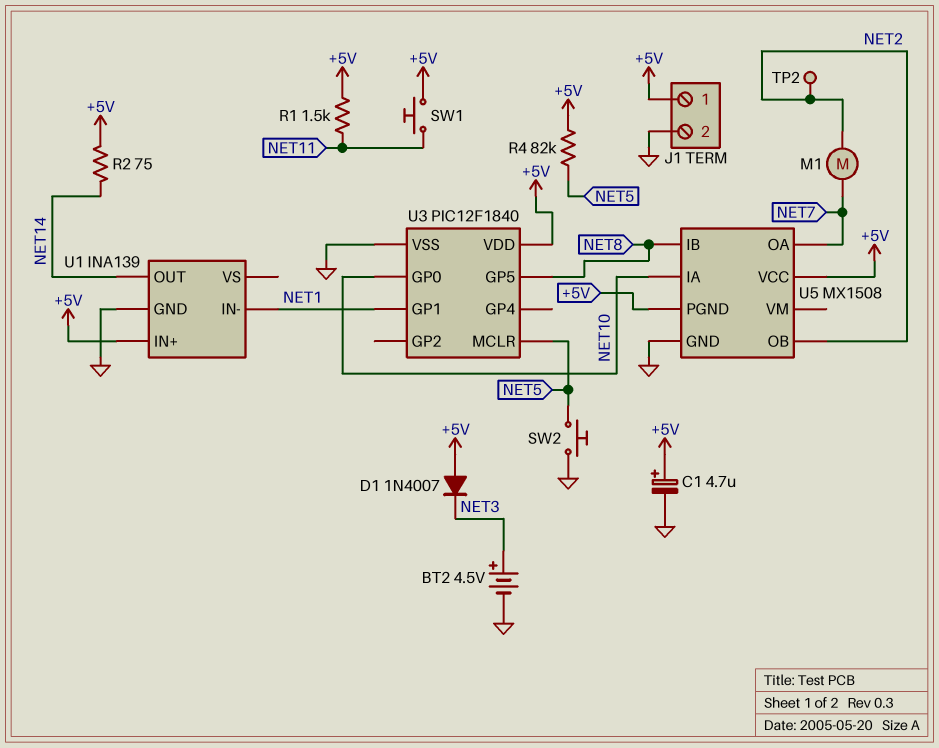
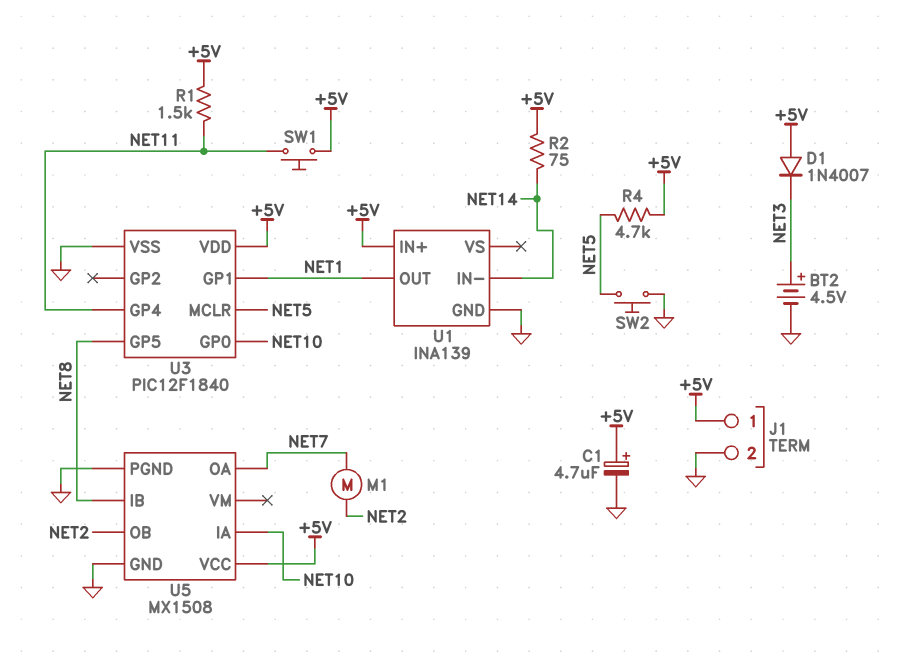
R4: 82k (+5V, NET5) -> 4.7k (+5V, NET5)
TP2: test point (NET2) -> none
U1 pin IN-: NET1 -> NET14
U1 pin OUT: NET14 -> NET1
U3 pin GP4: none -> NET11
U5 pin PGND: +5V -> GND

